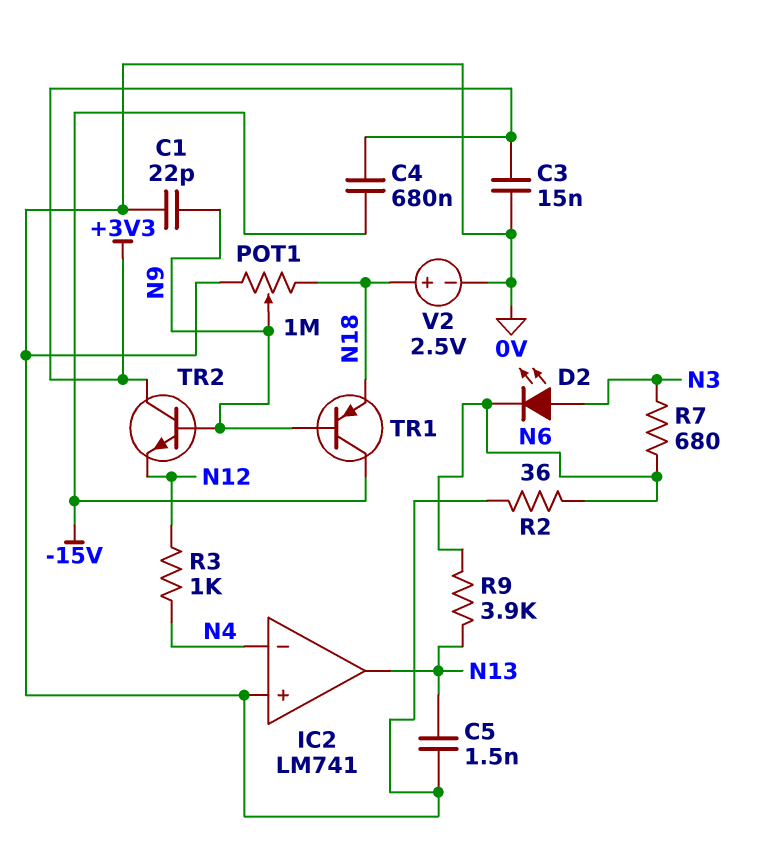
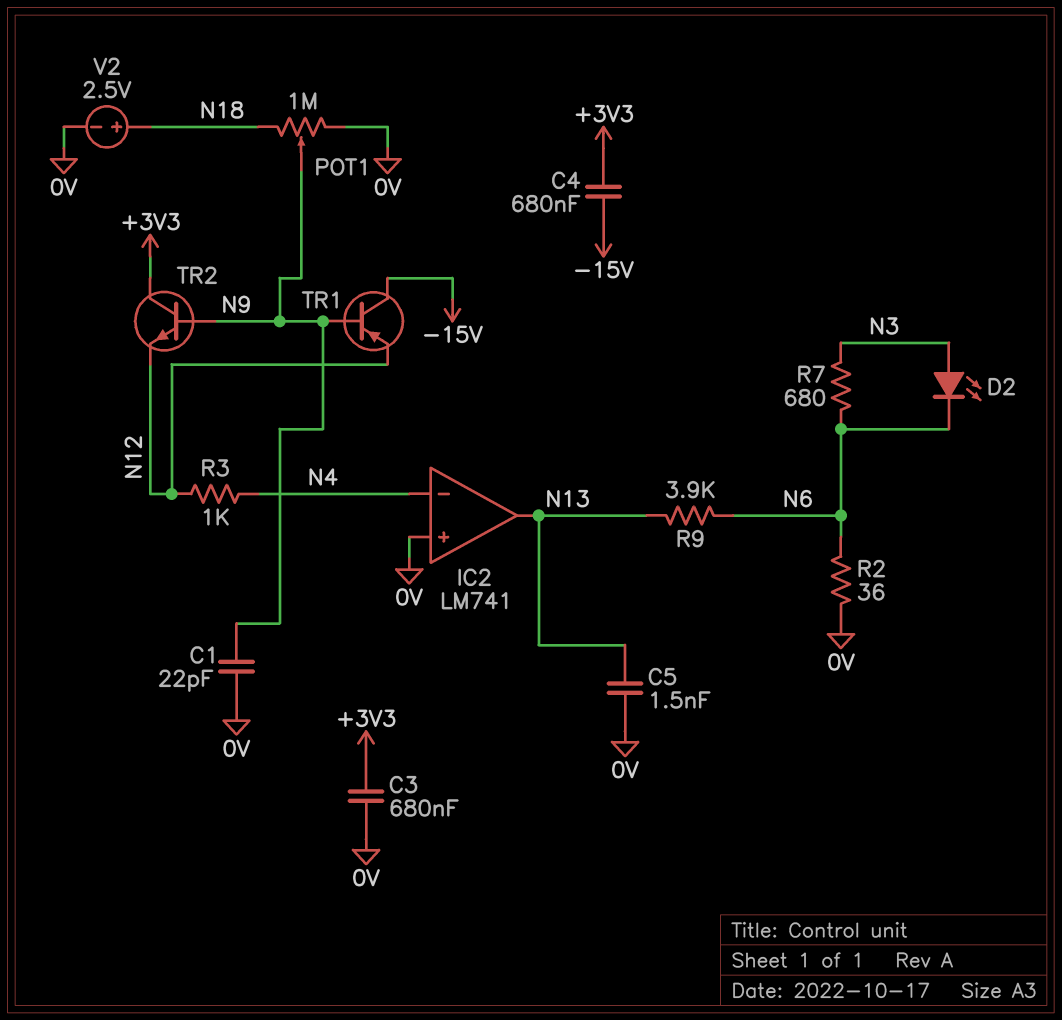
C3: 15nF (+3V3, 0V) -> 680nF (+3V3, 0V)
TR1: PNP (B N9, C -15V, E N18) -> PNP (B N9, C -15V, E N12)

